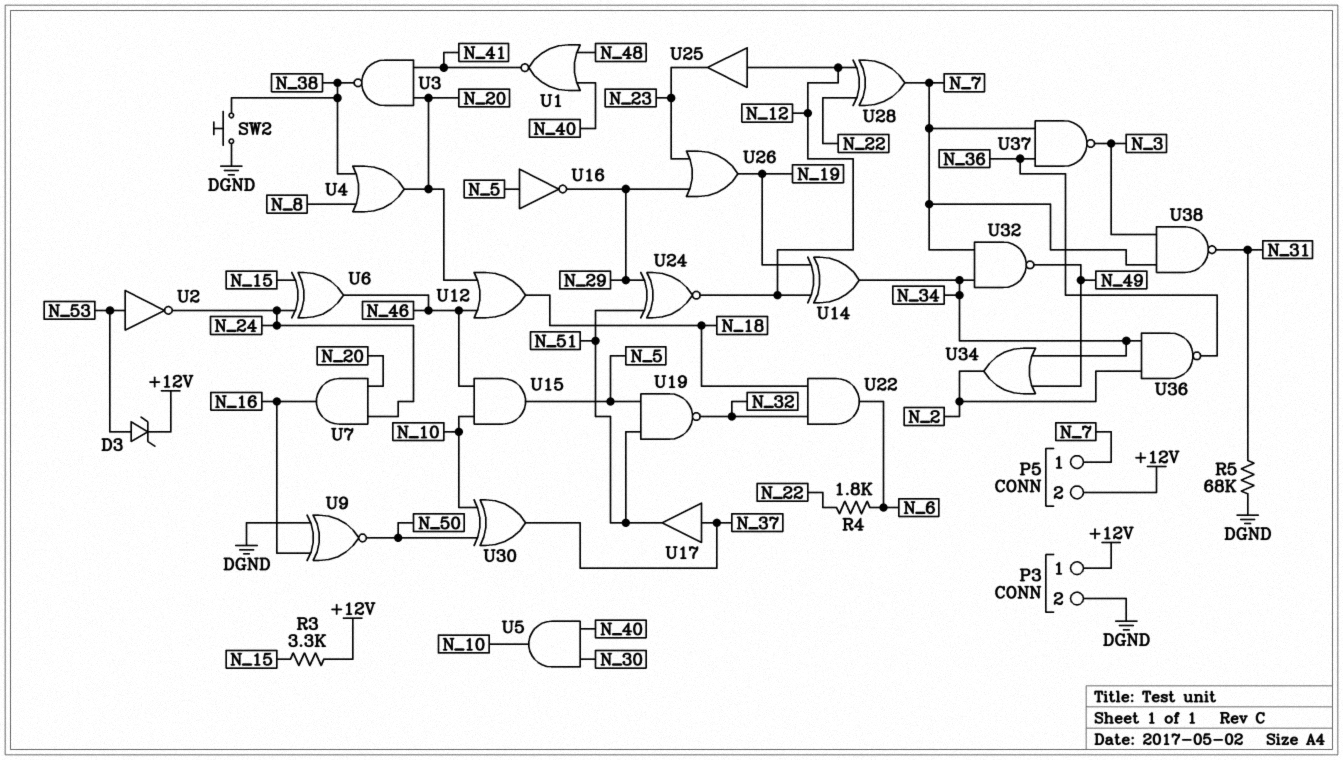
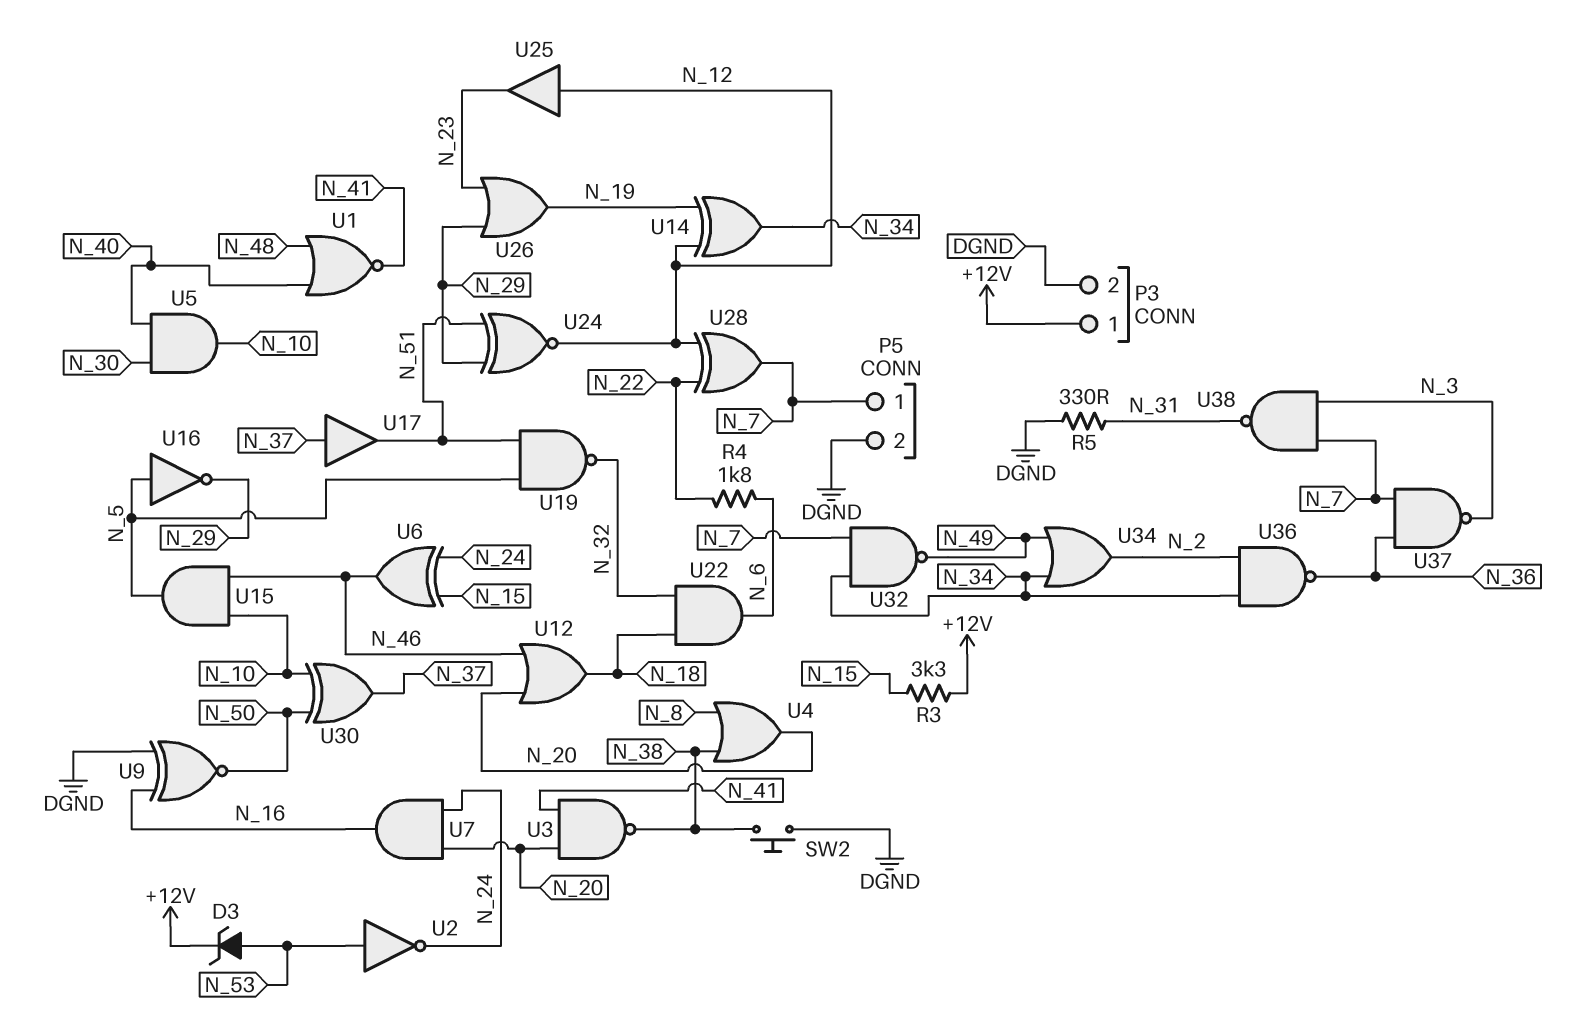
P5 pin 2: +12V -> DGND
R5: 68k (DGND, N_31) -> 330 (DGND, N_31)

